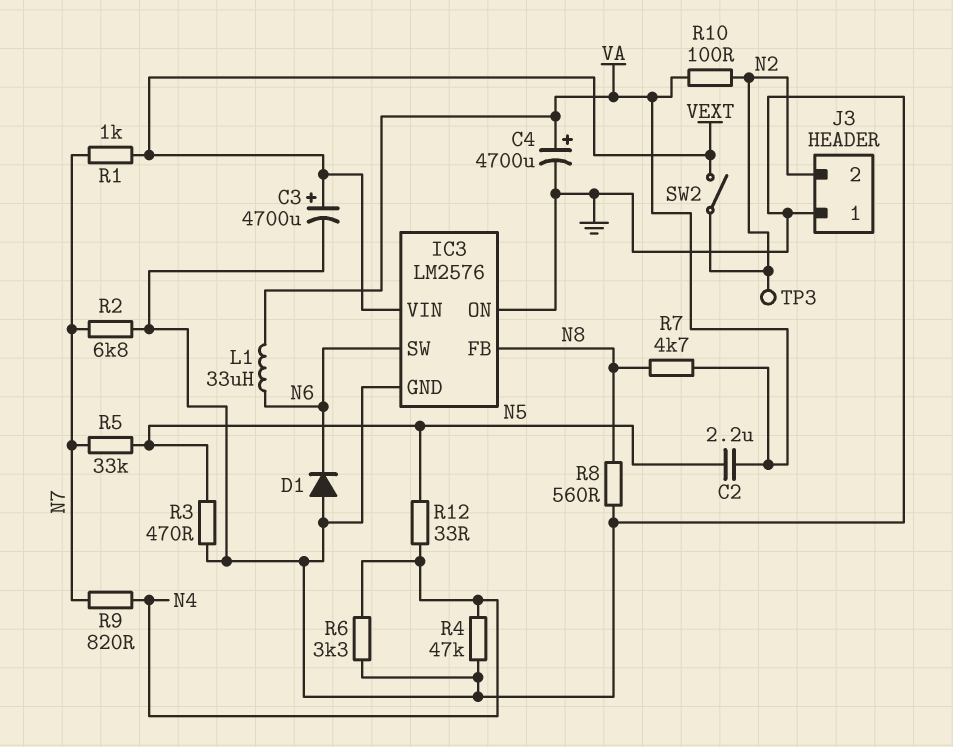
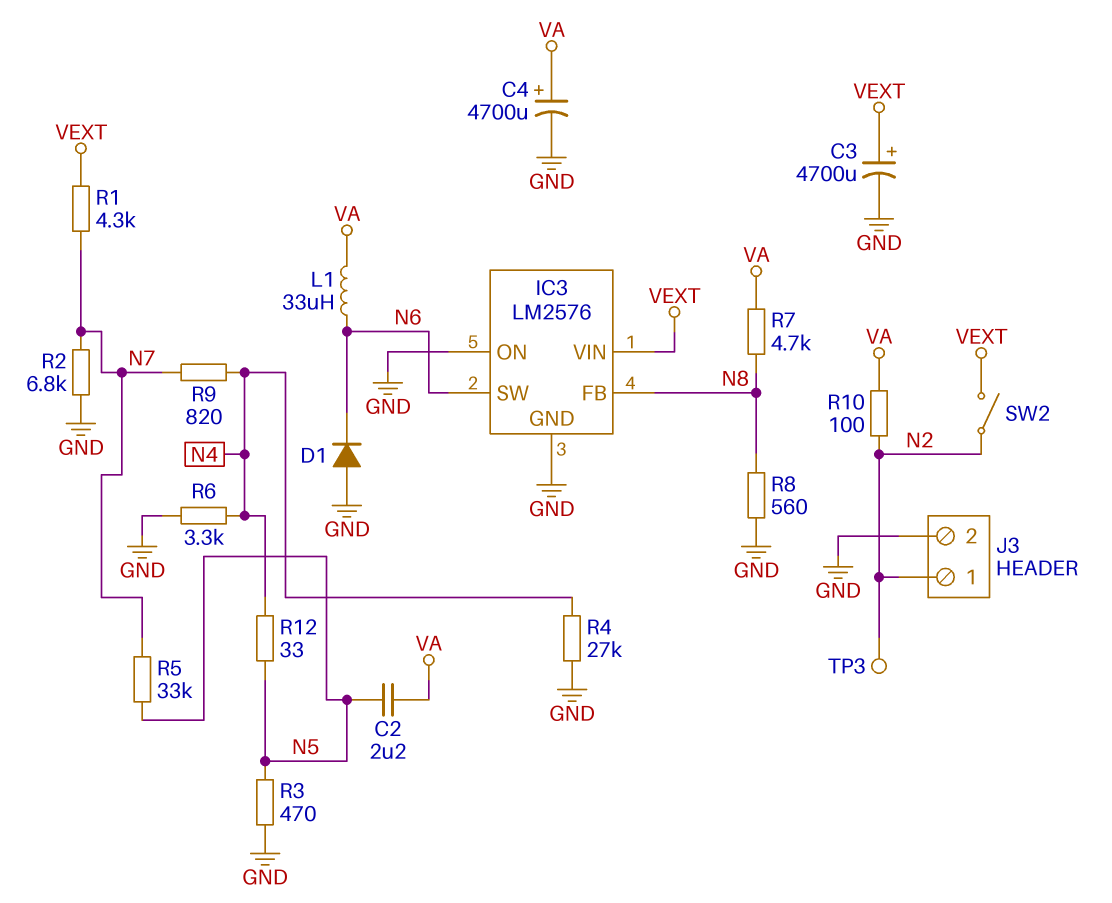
J3 pin 1: GND -> N2
J3 pin 2: N2 -> GND
R1: 1k (N7, VEXT) -> 4.3k (N7, VEXT)
R4: 47k (GND, N4) -> 27k (GND, N4)

